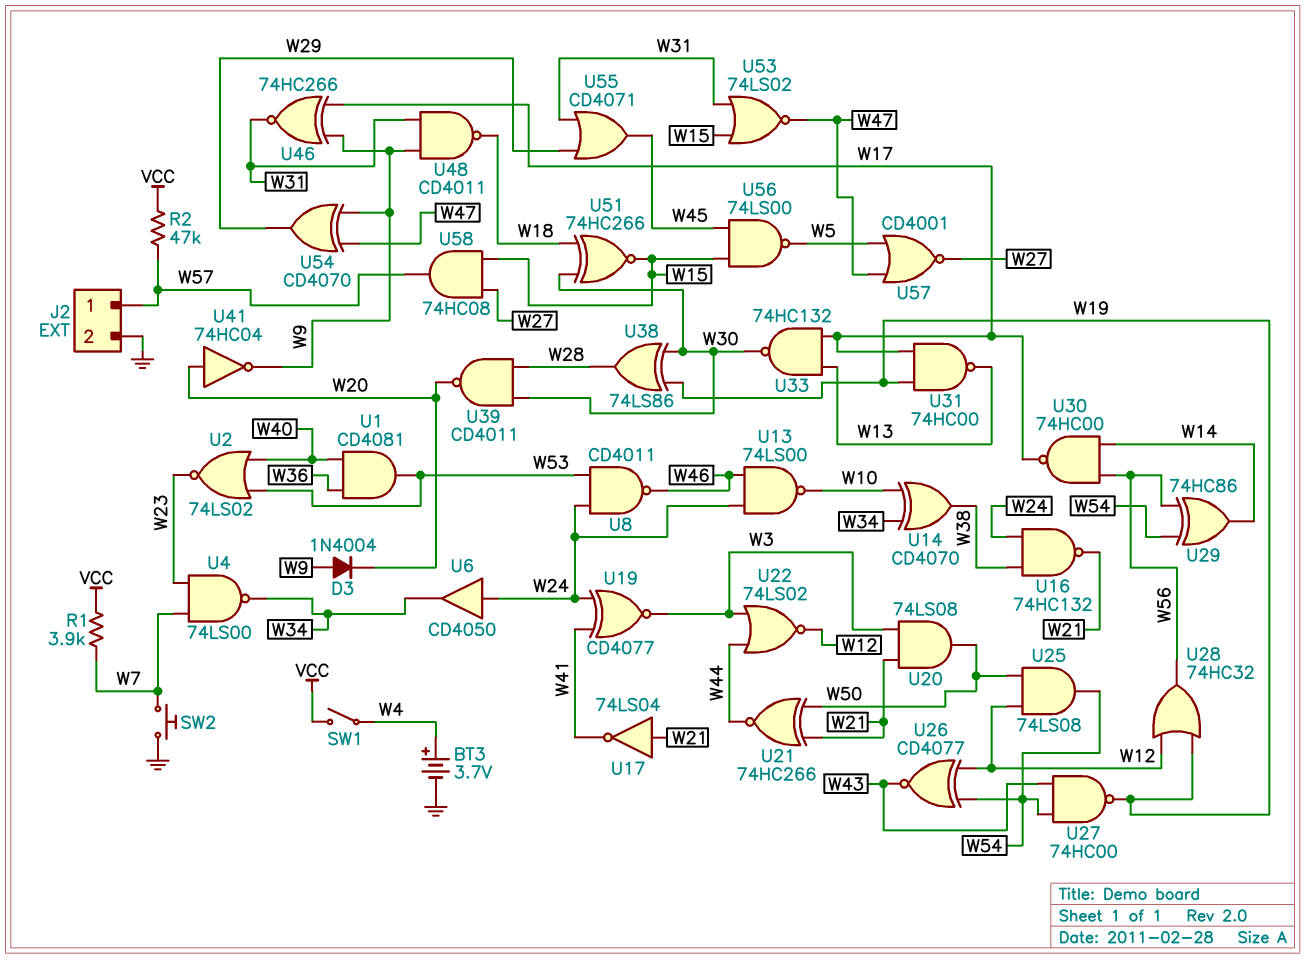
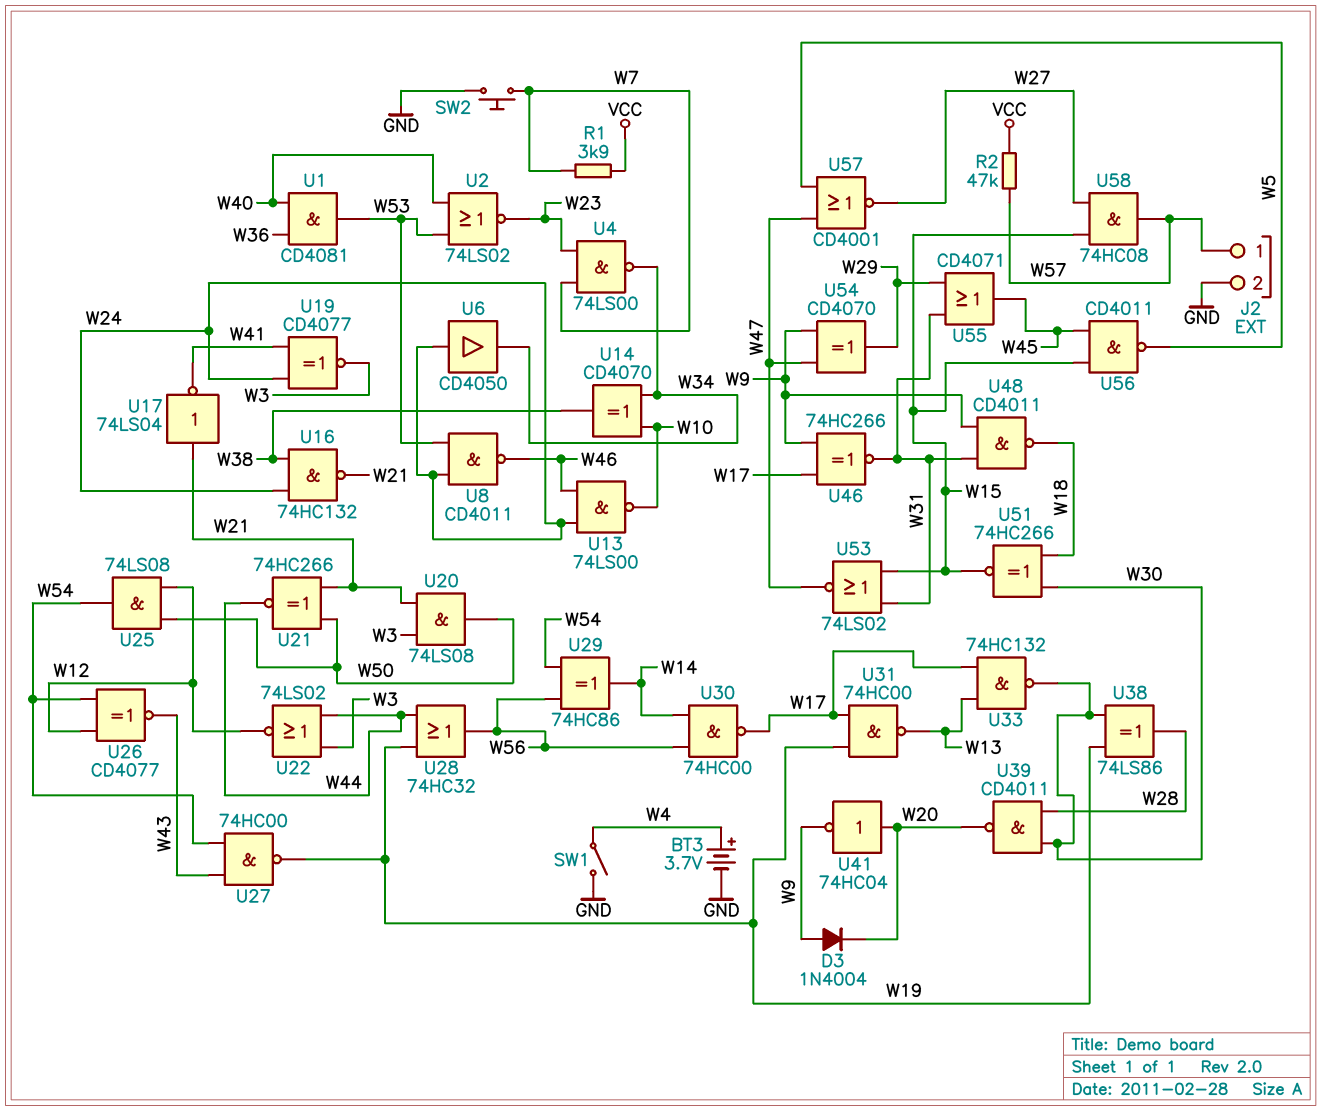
SW1: switch (VCC, W4) -> switch (GND, W4)
U28: OR 74HC32 (in W12, in W19, out W56) -> OR 74HC32 (in W19, in W44, out W56)
U56: NAND 74LS00 (in W15, in W45, out W5) -> NAND CD4011 (in W15, in W45, out W5)

